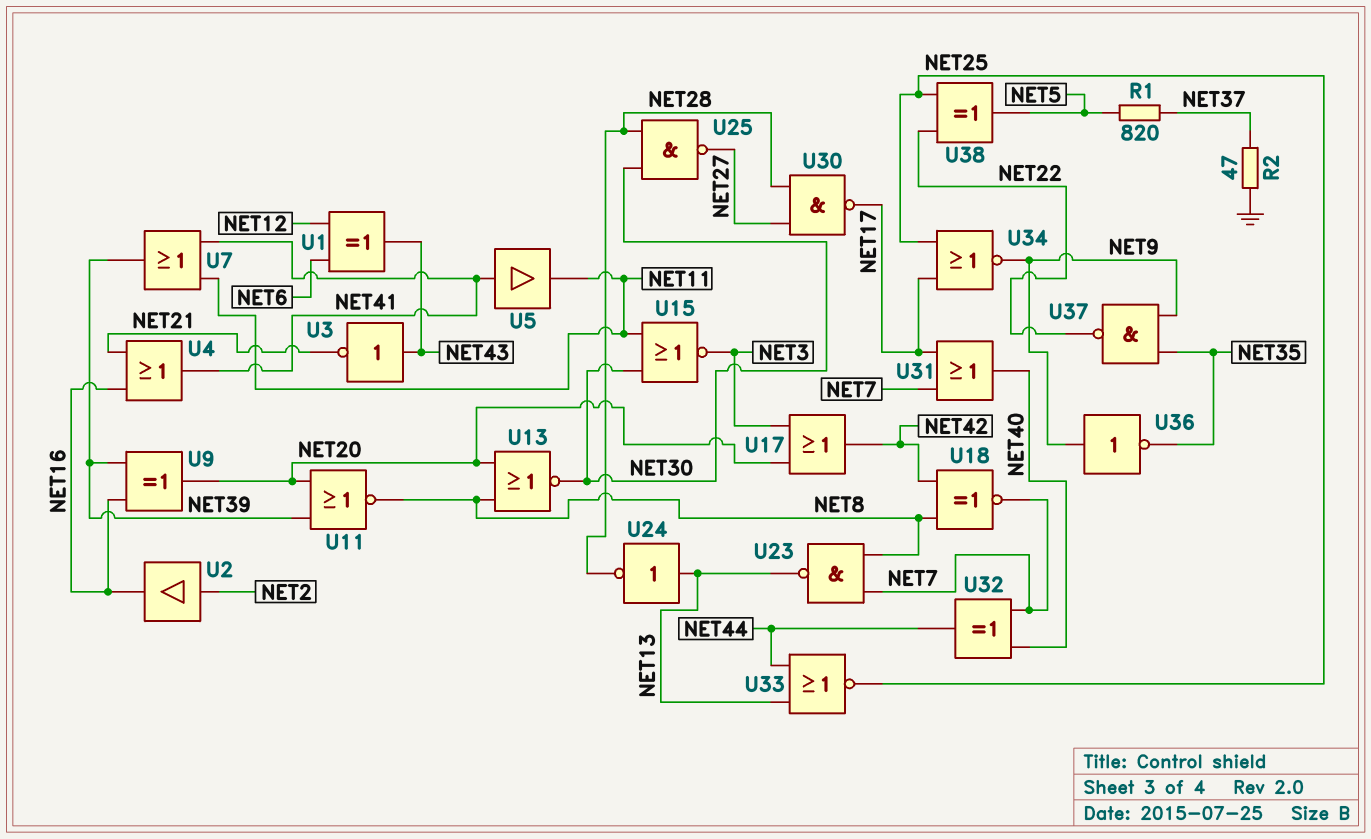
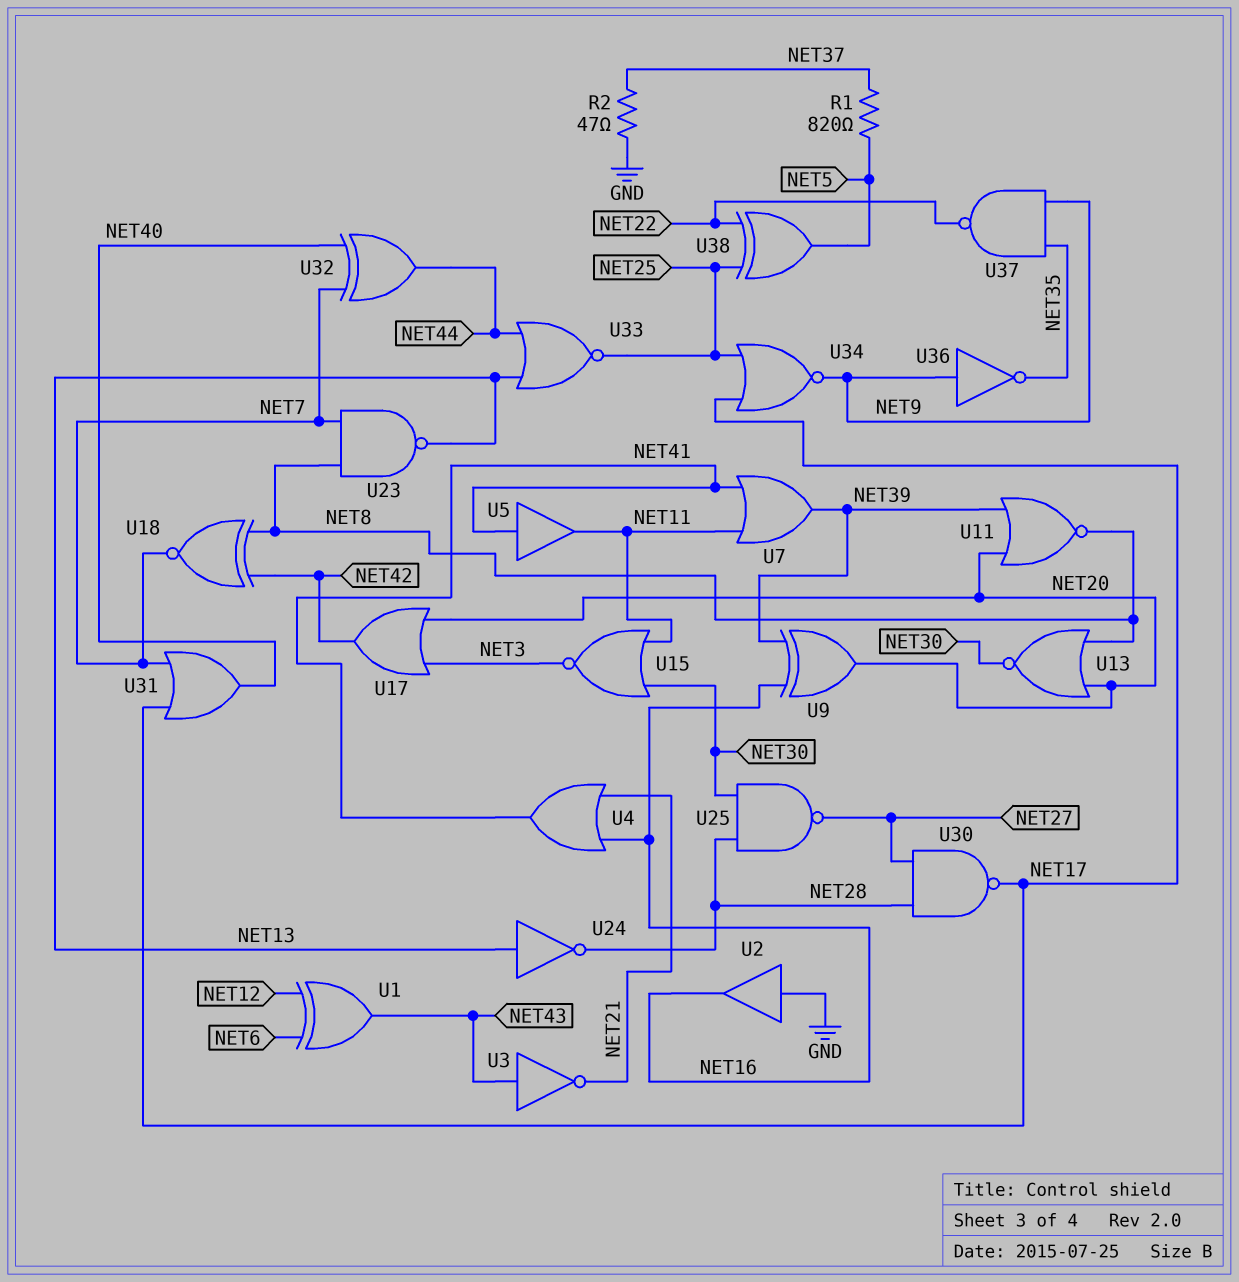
U2: buffer (in NET2, out NET16) -> buffer (in GND, out NET16)

